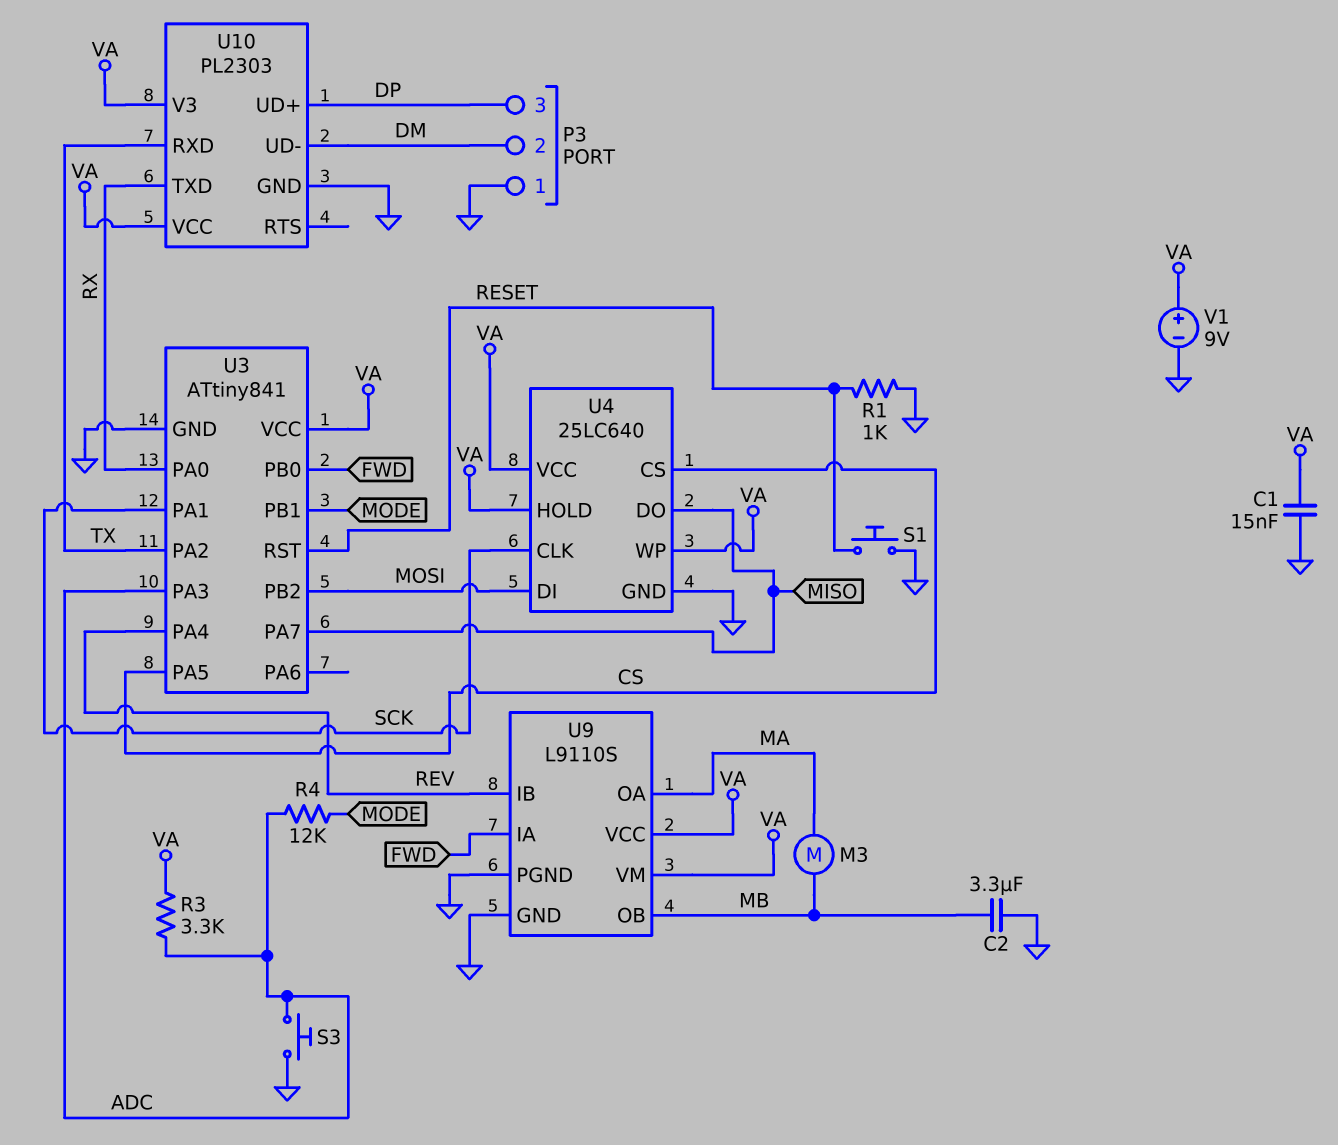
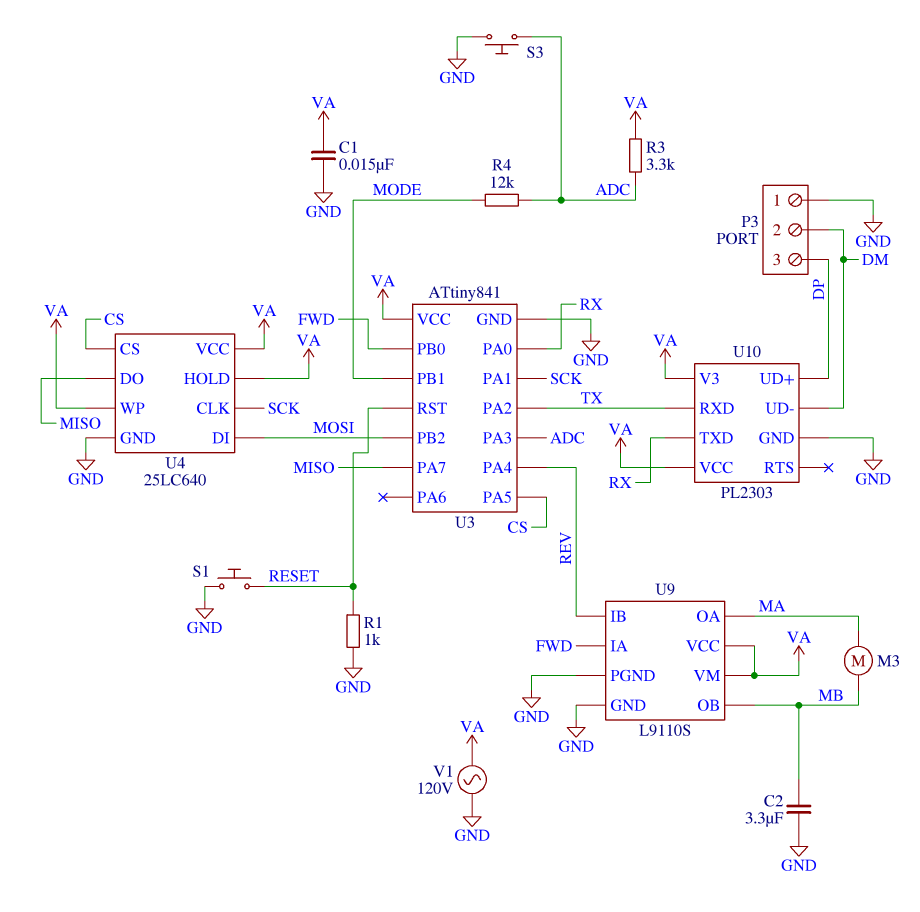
V1: 9V (plus VA, minus GND) -> AC 120V (GND, VA)

